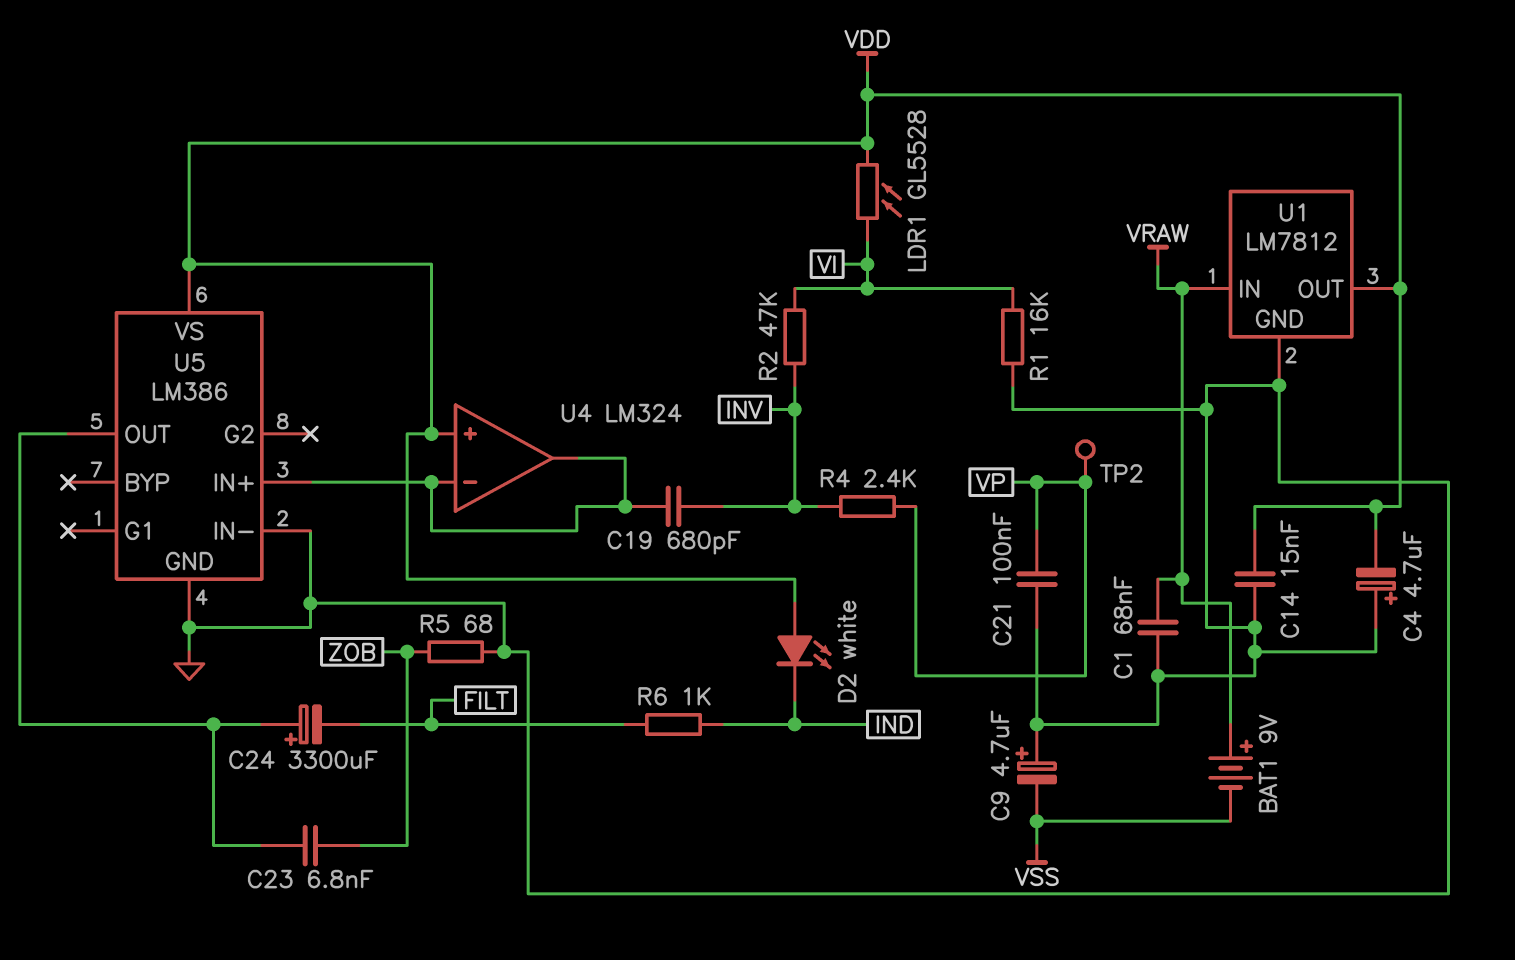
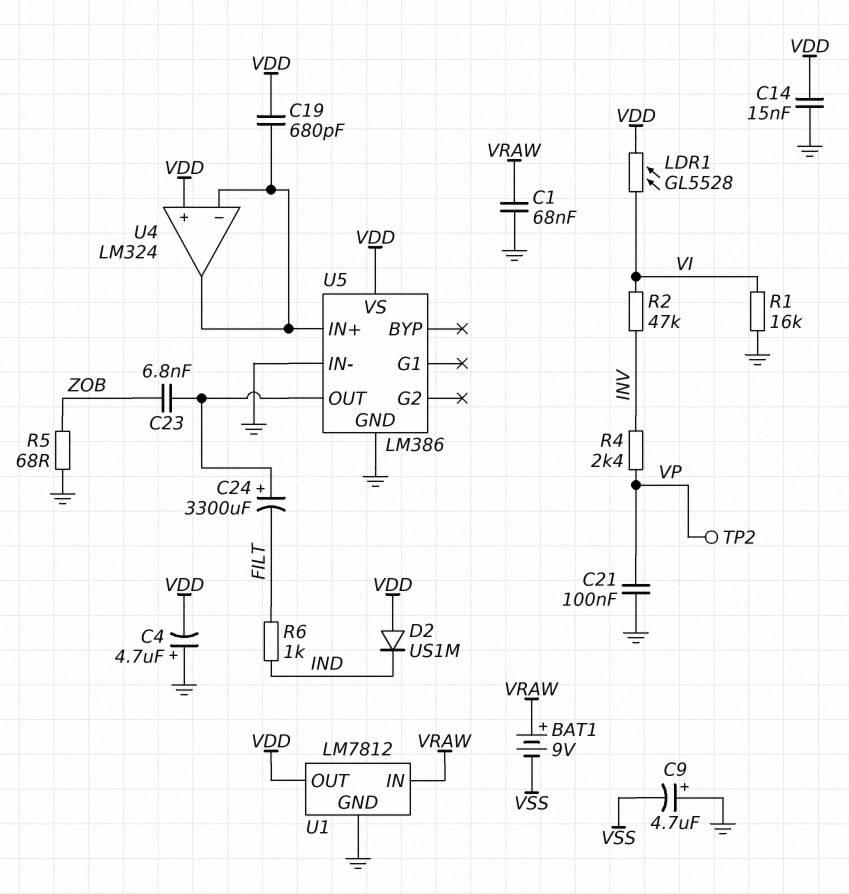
C19: 680pF (INV, U4/in-) -> 680pF (U4/in-, VDD)
D2: LED white (A VDD, K IND) -> diode US1M (A VDD, K IND)

